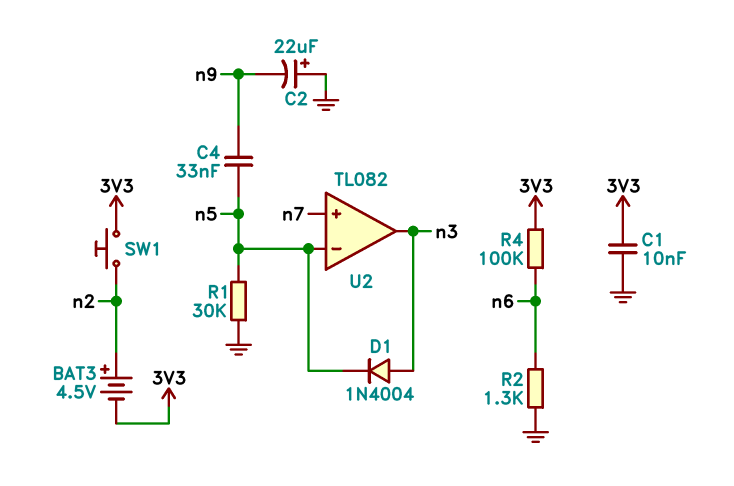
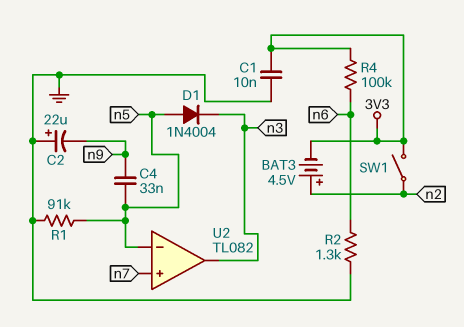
D1: diode 1N4004 (A n3, K n5) -> diode 1N4004 (A n5, K n3)
R1: 30k (GND, n5) -> 91k (GND, n5)
SW1: button (3V3, n2) -> switch (3V3, n2)

